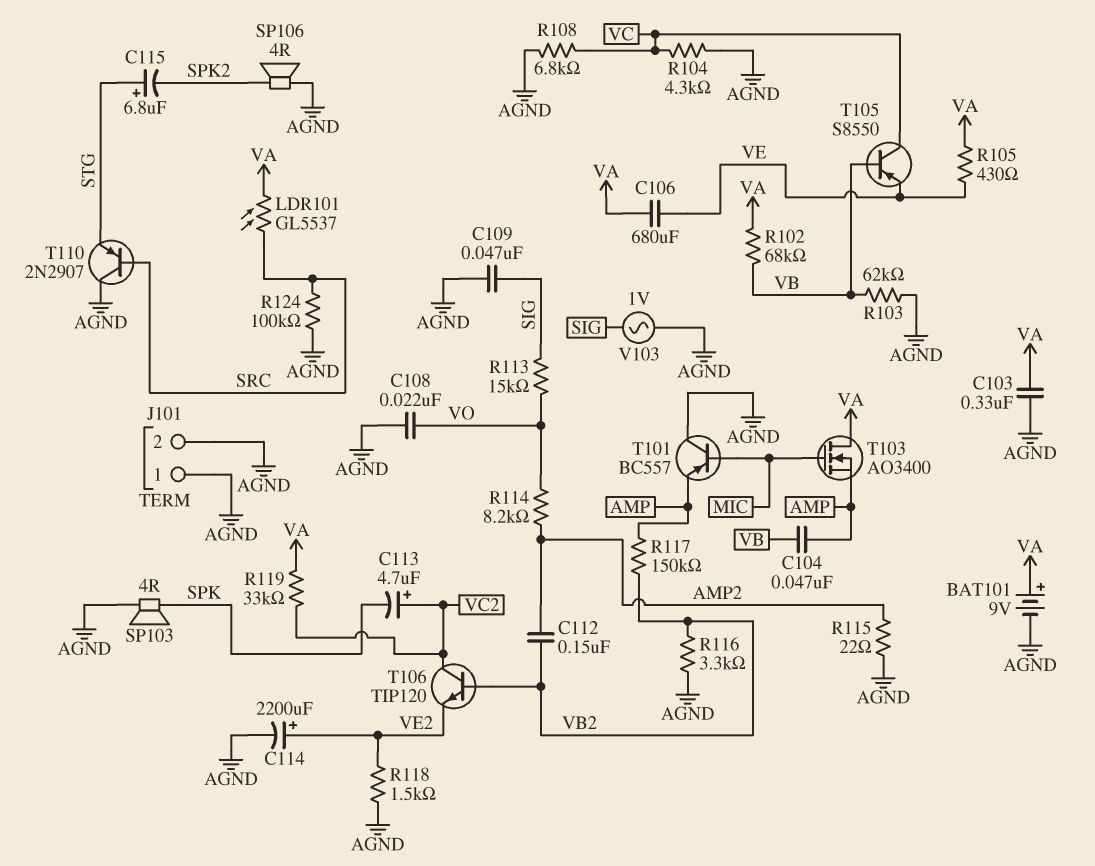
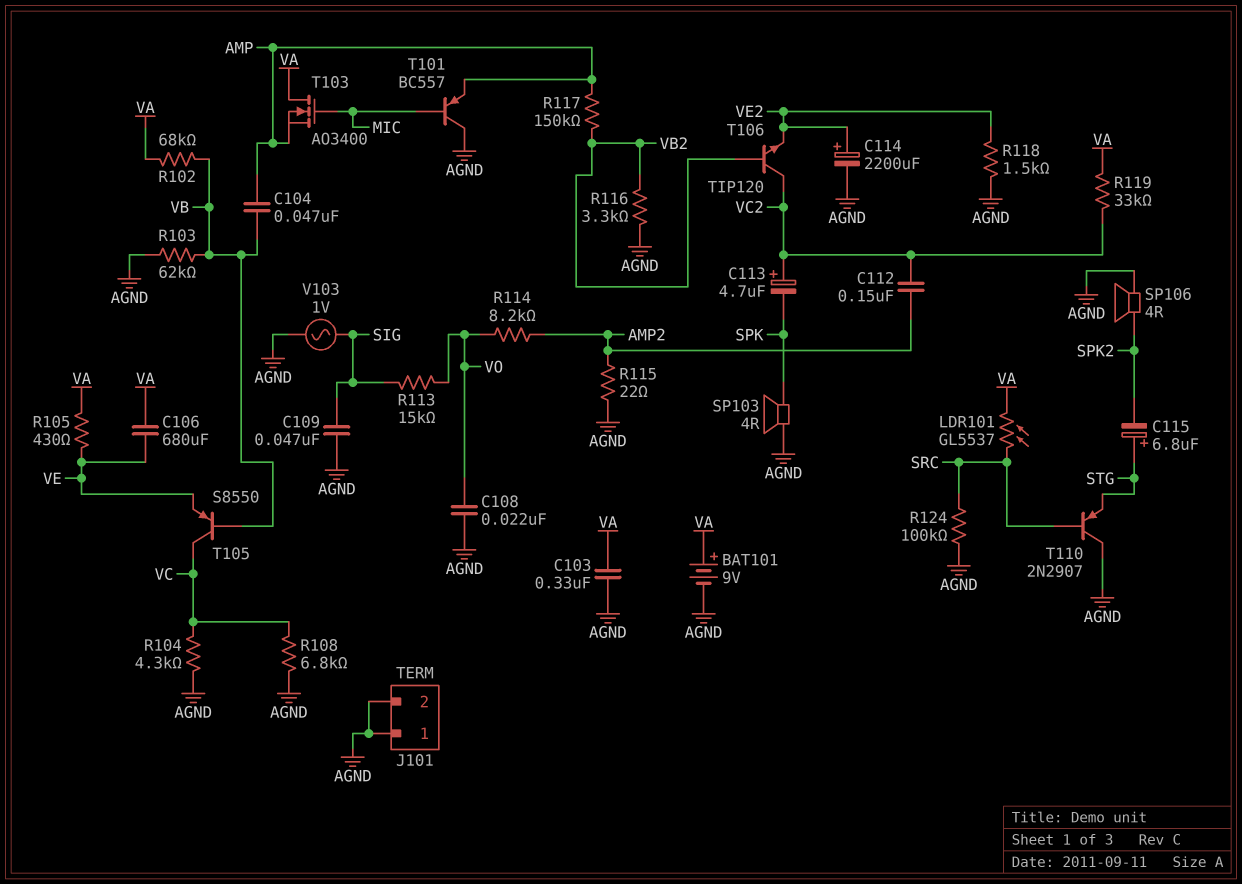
C112: 150nF (AMP2, VB2) -> 150nF (AMP2, VC2)

